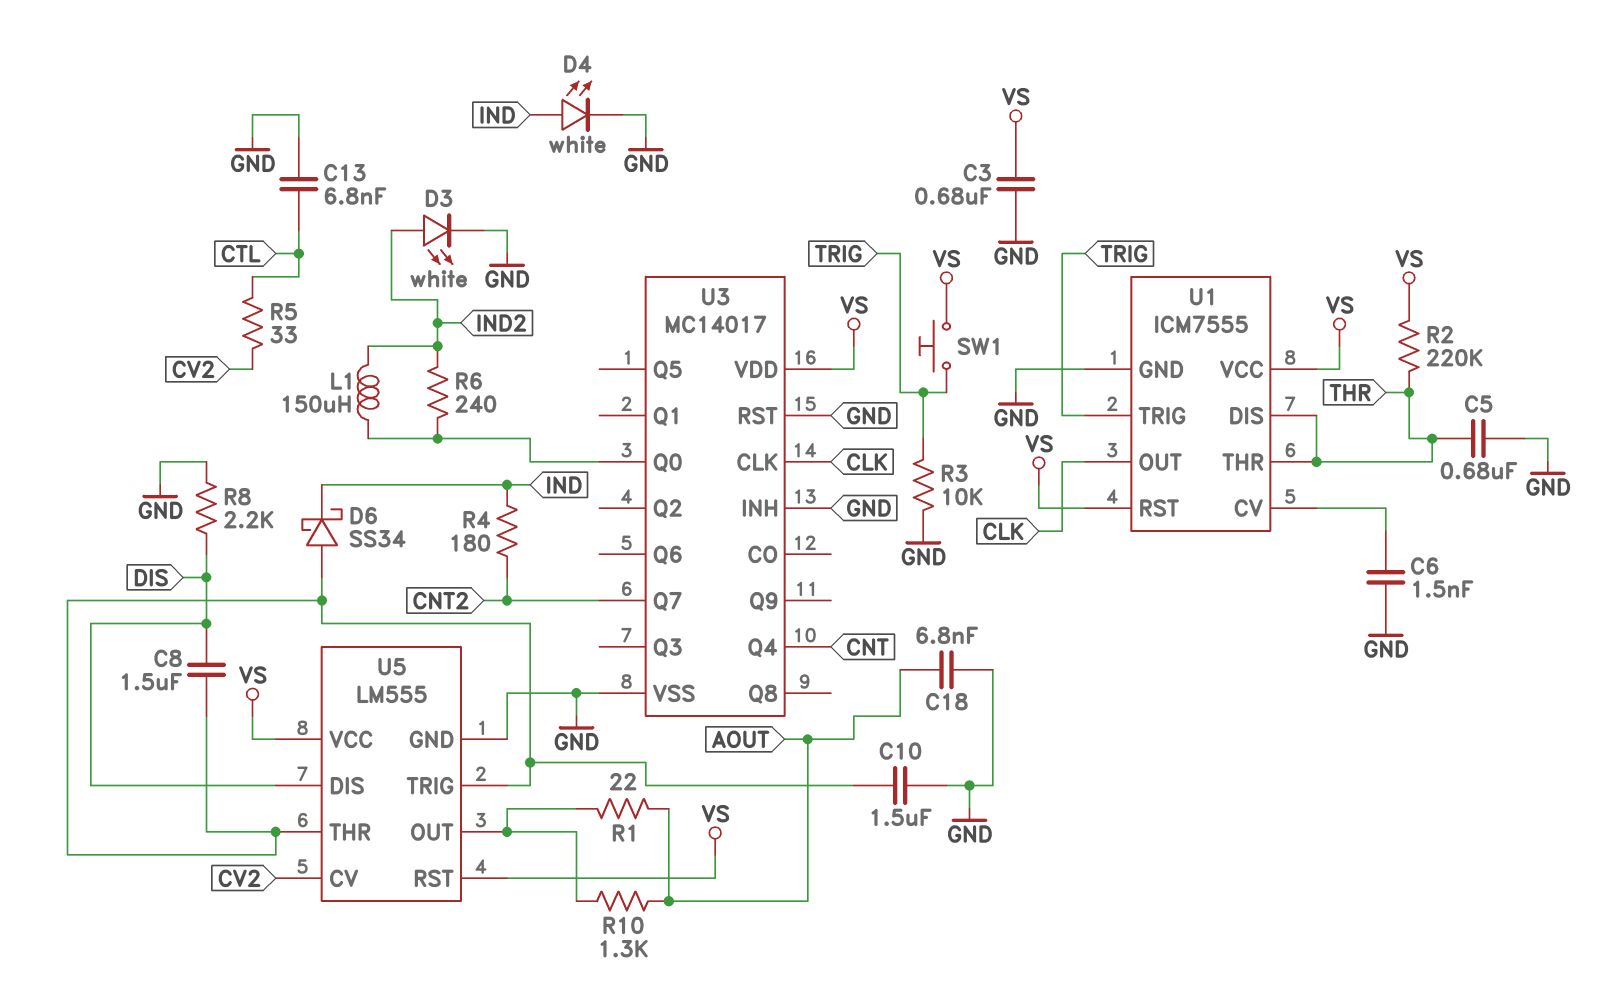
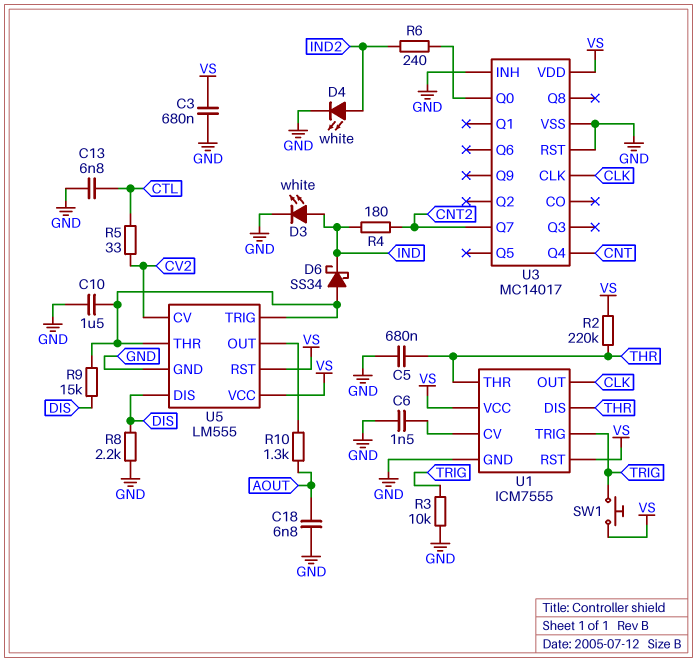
C8: 1.5uF (DIS, U5/THR) -> none
D3: LED white (A IND2, K GND) -> LED white (A IND, K GND)
D4: LED white (A IND, K GND) -> LED white (A IND2, K GND)
L1: 150uH (IND2, U3/Q0) -> none
R1: 22 (AOUT, U5/OUT) -> none
R9: none -> 15k (DIS, U5/THR)

